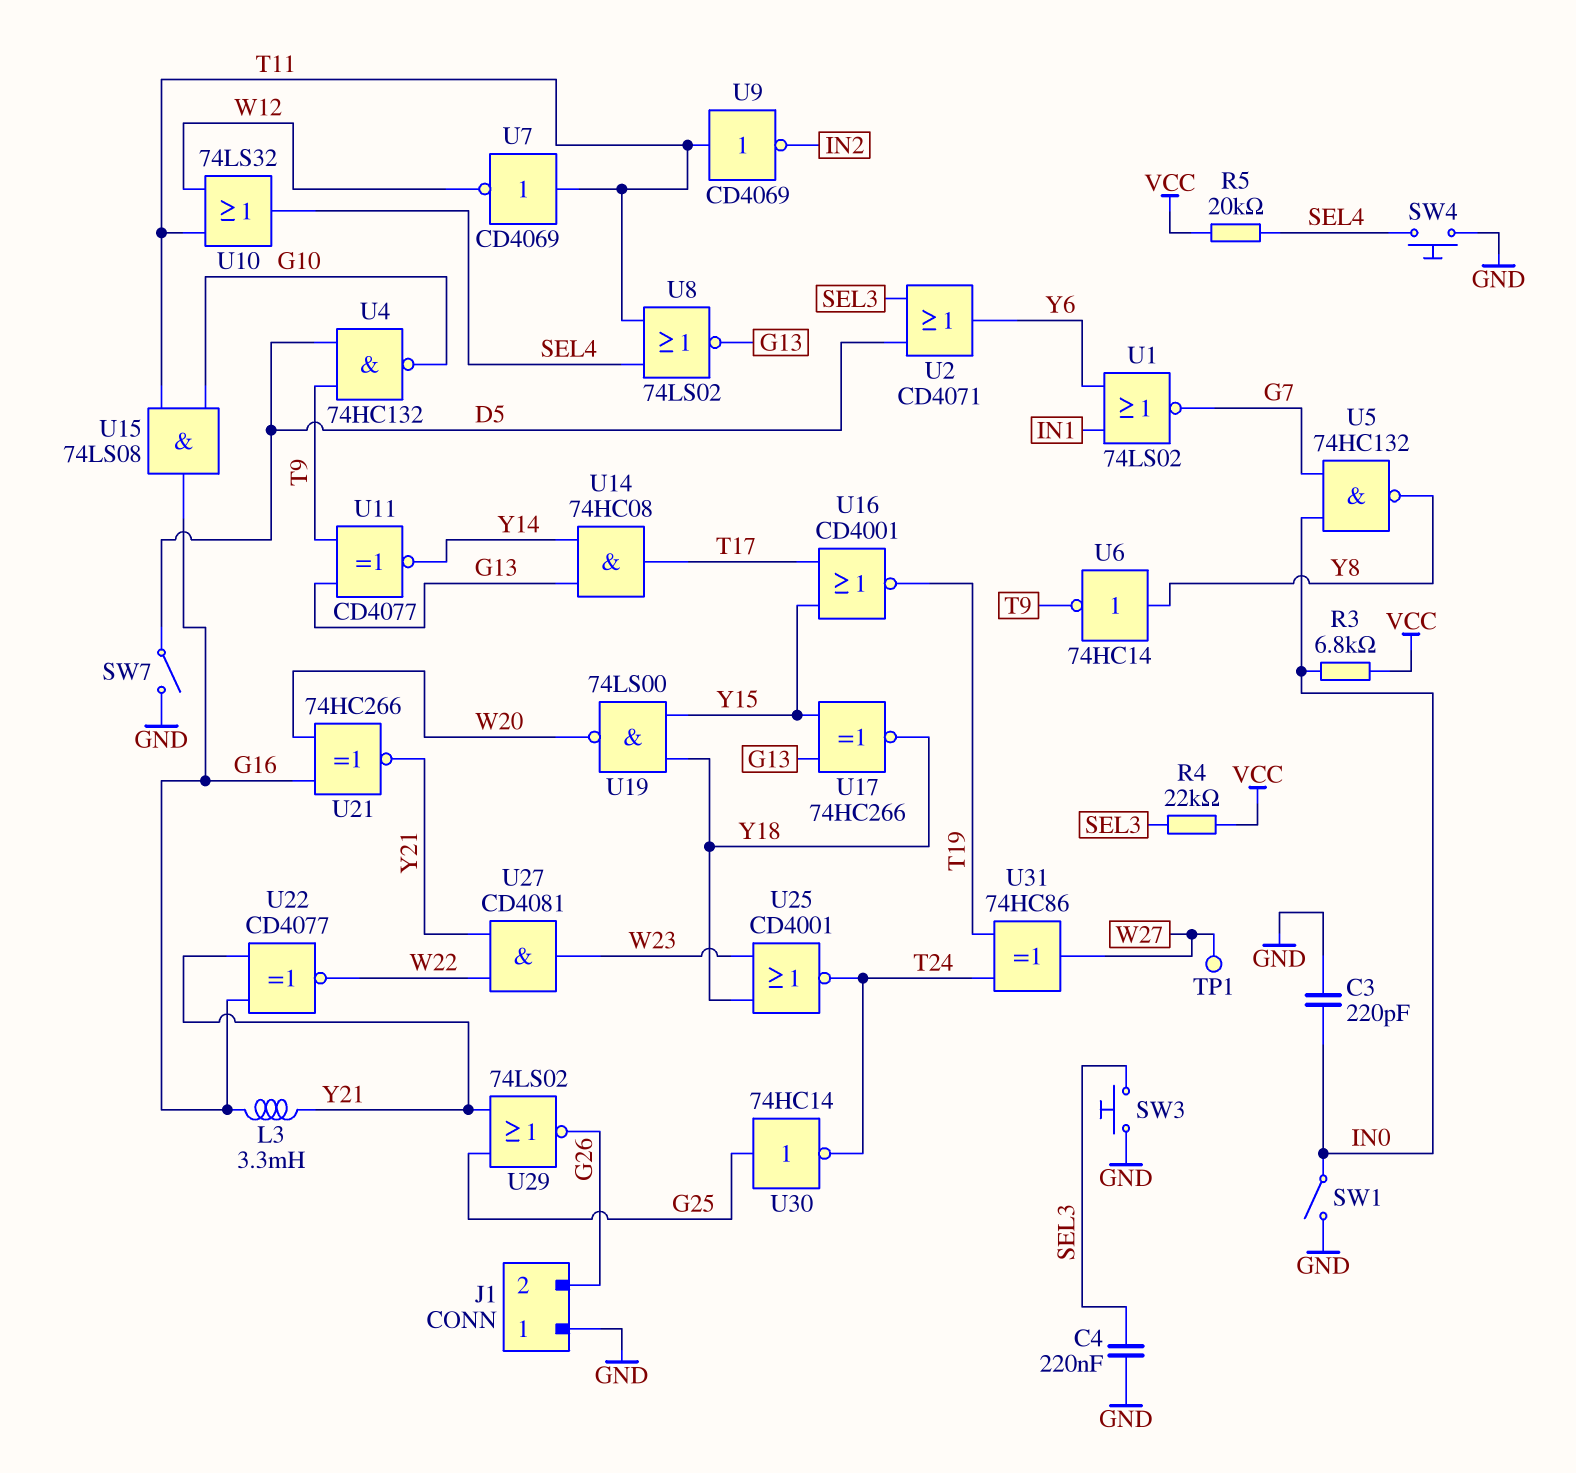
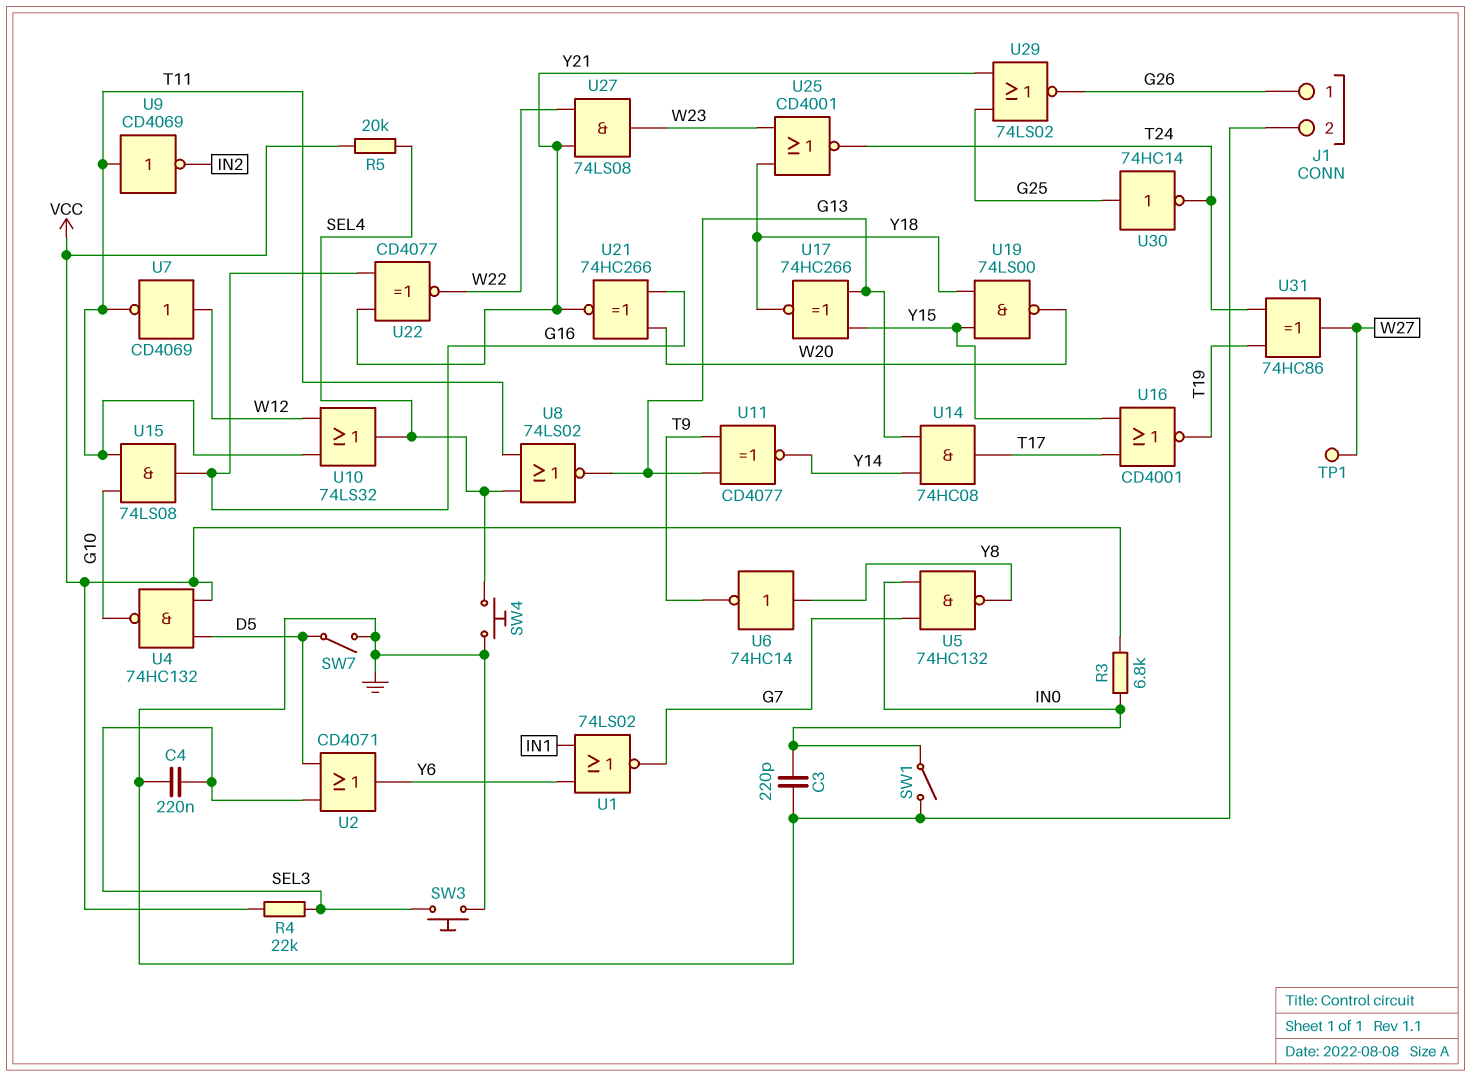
J1 pin 1: GND -> G26
J1 pin 2: G26 -> GND
L3: 3.3mH (G16, Y21) -> none
U4: NAND 74HC132 (in D5, in T9, out G10) -> NAND 74HC132 (in D5, in VCC, out G10)
U7: NOT CD4069 (in T11, out W12) -> NOT CD4069 (in W12, out T11)
U27: AND CD4081 (in W22, in Y21, out W23) -> AND 74LS08 (in W22, in Y21, out W23)

